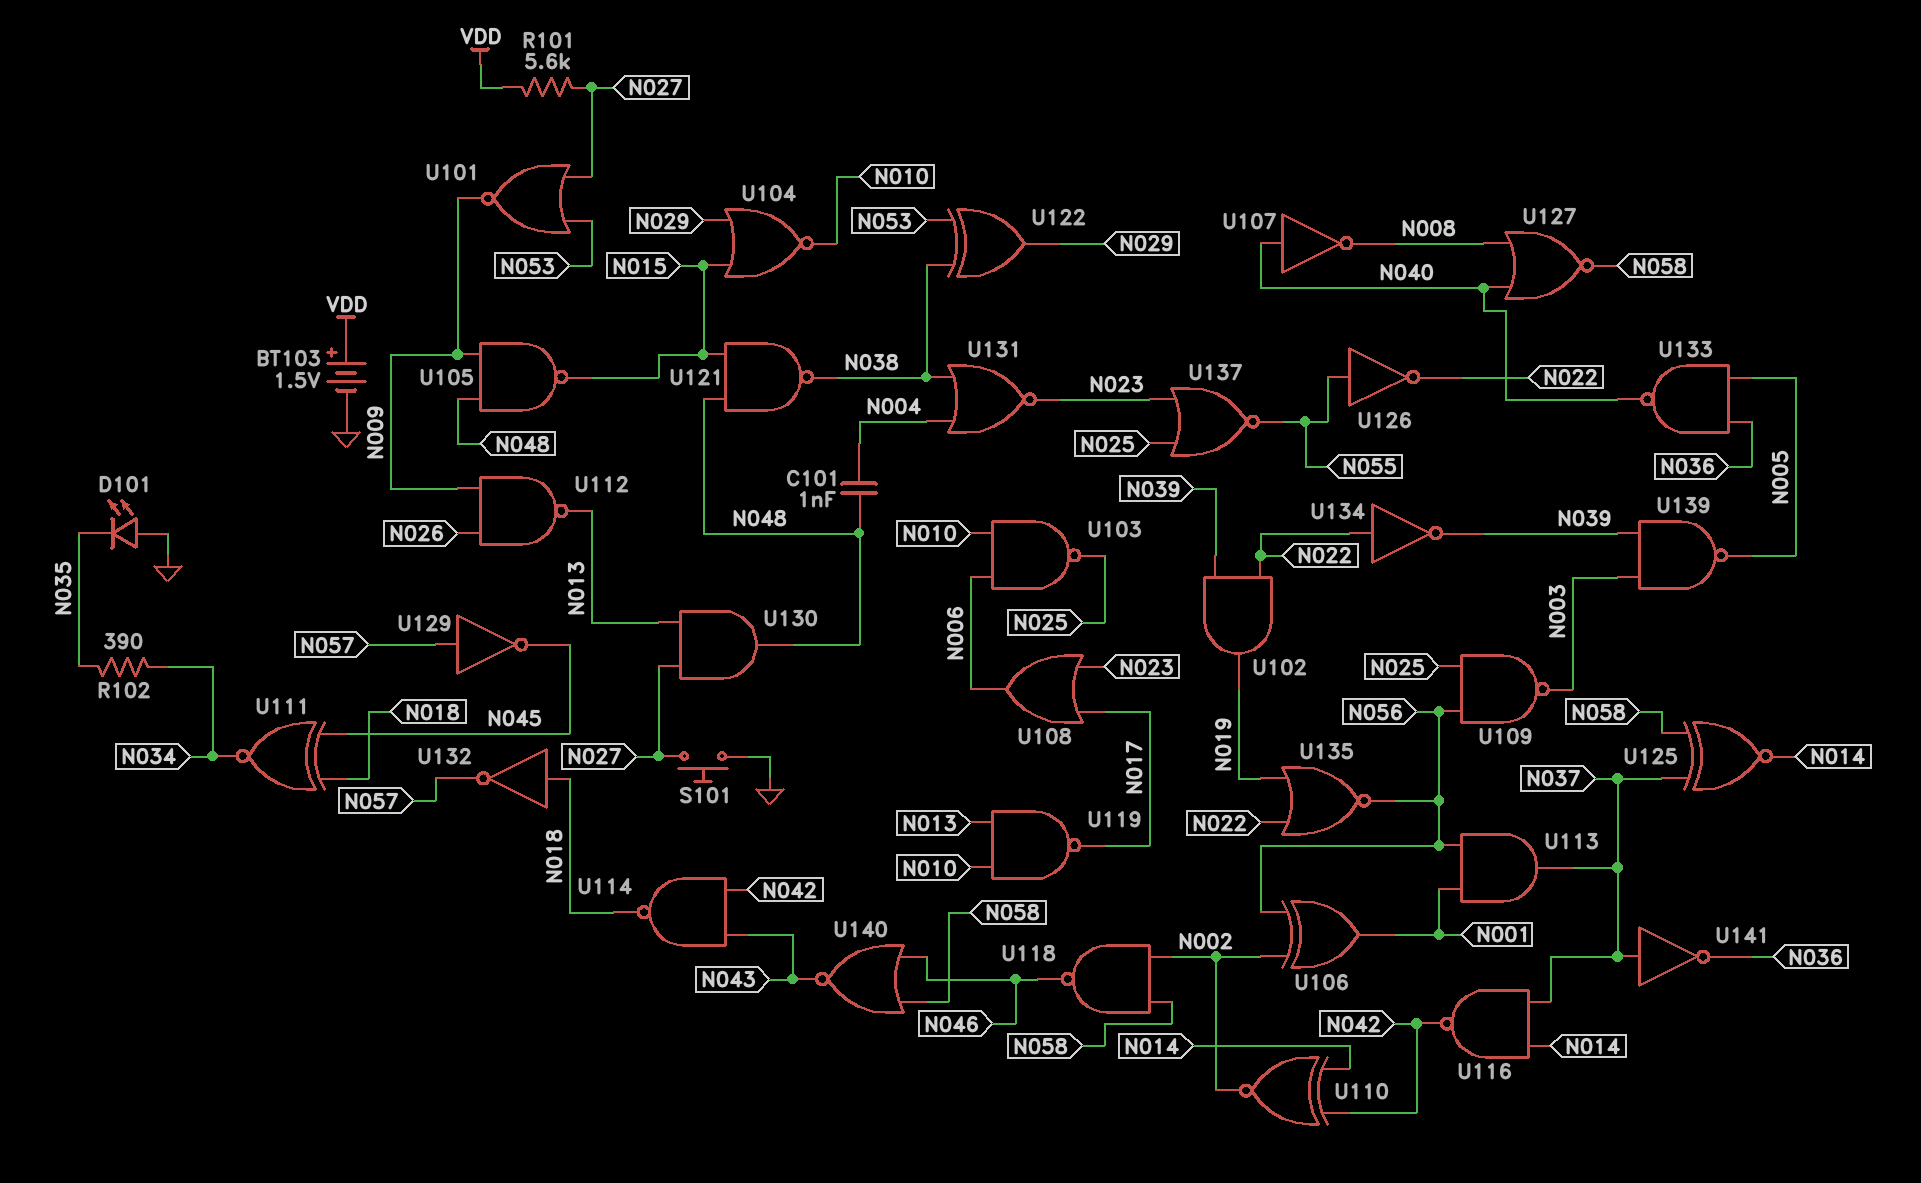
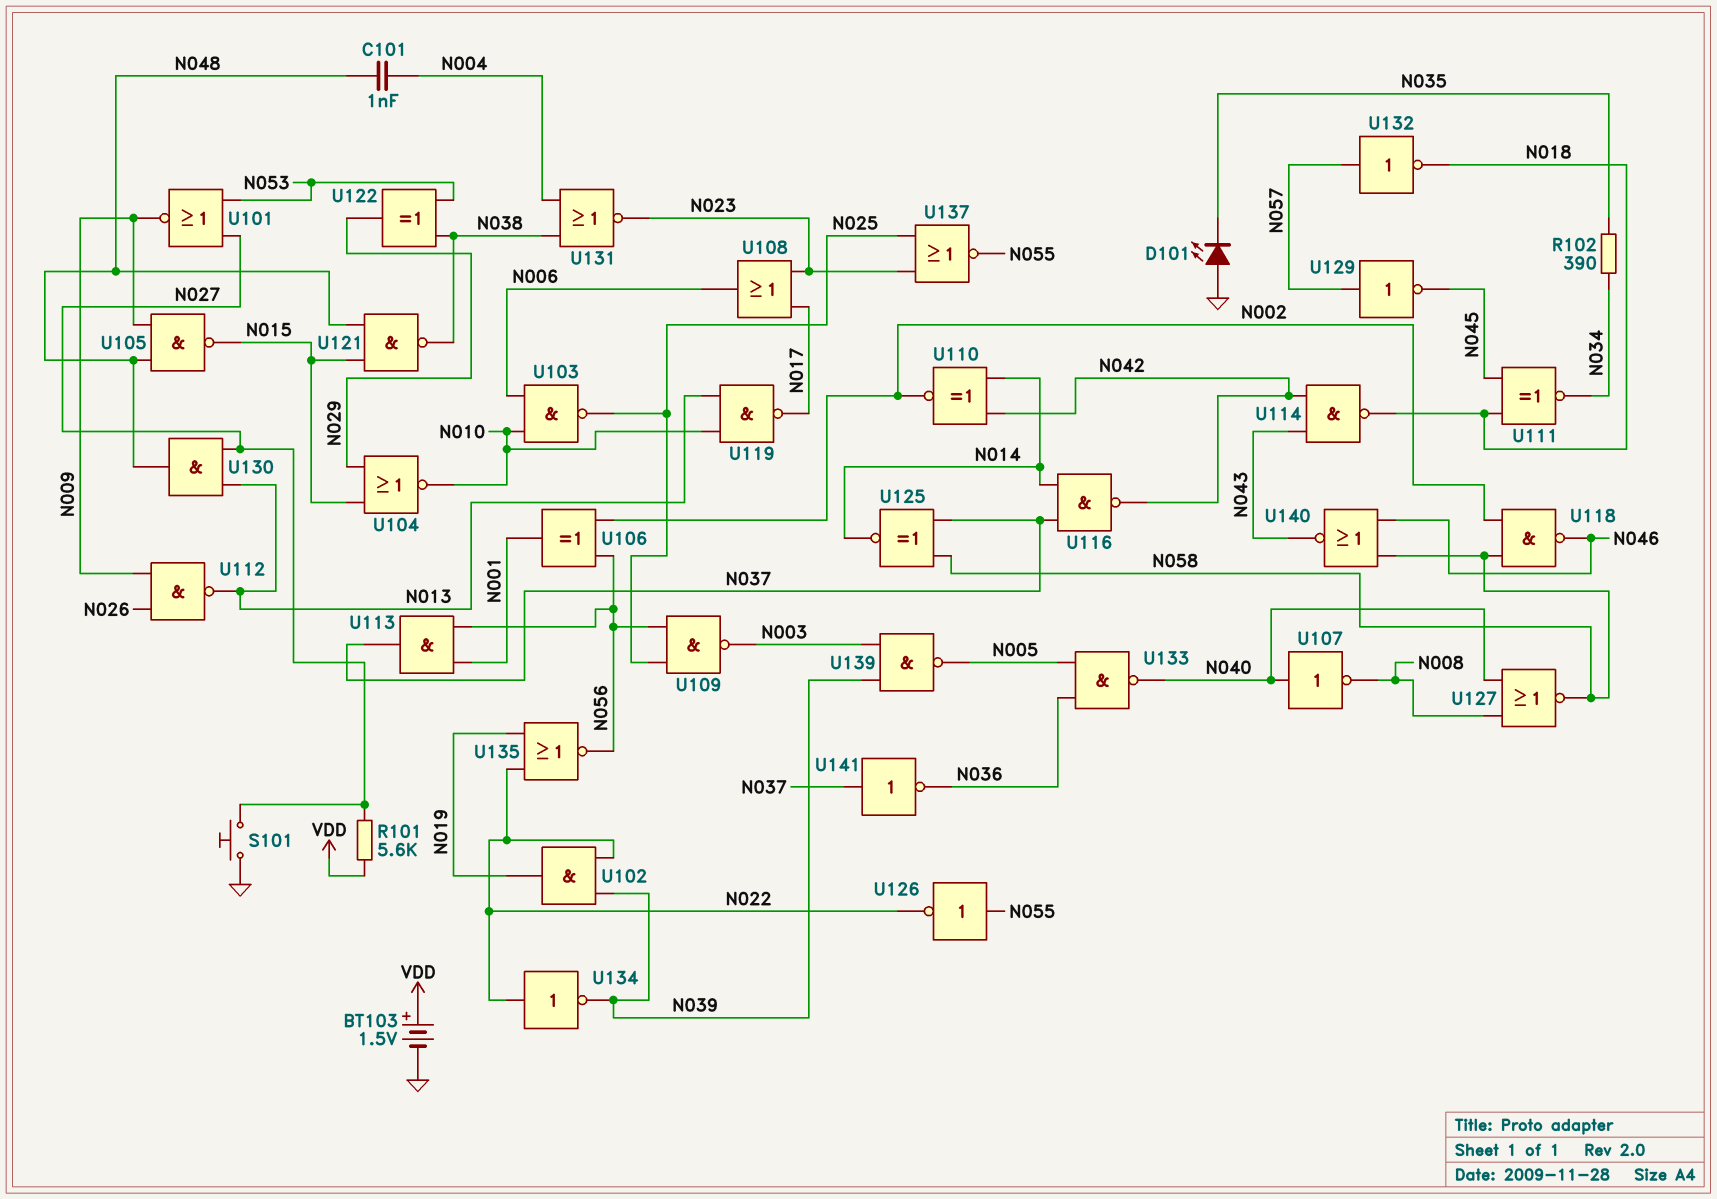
U132: NOT (in N018, out N057) -> NOT (in N057, out N018)

